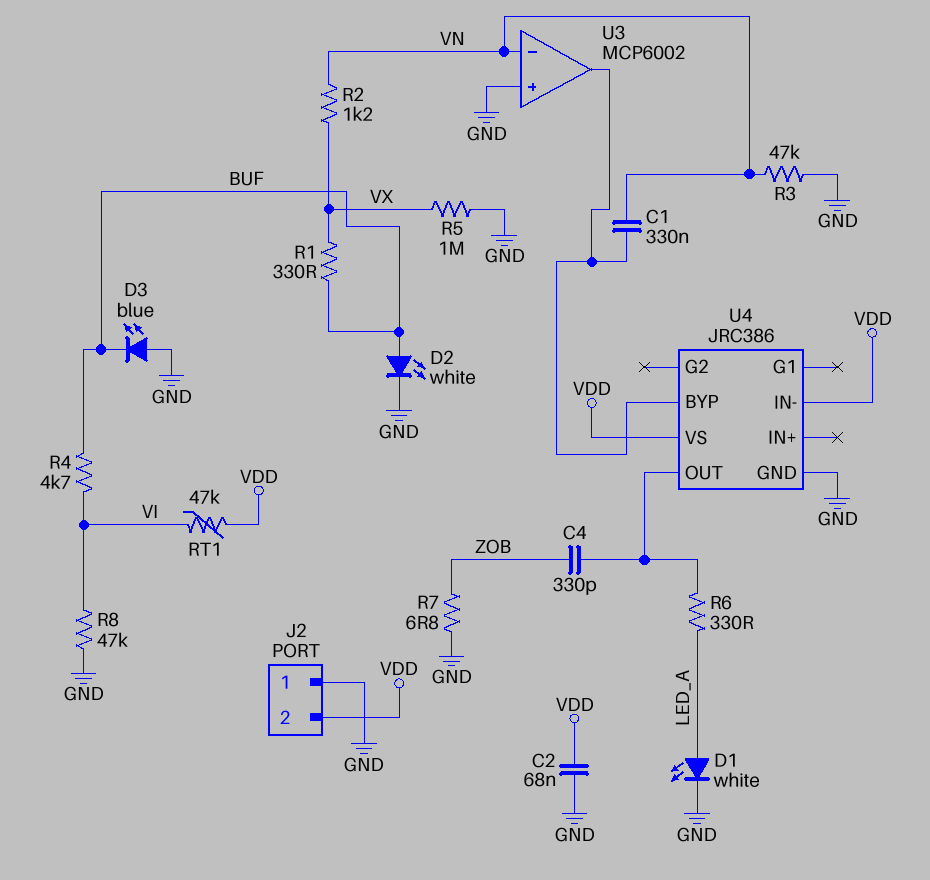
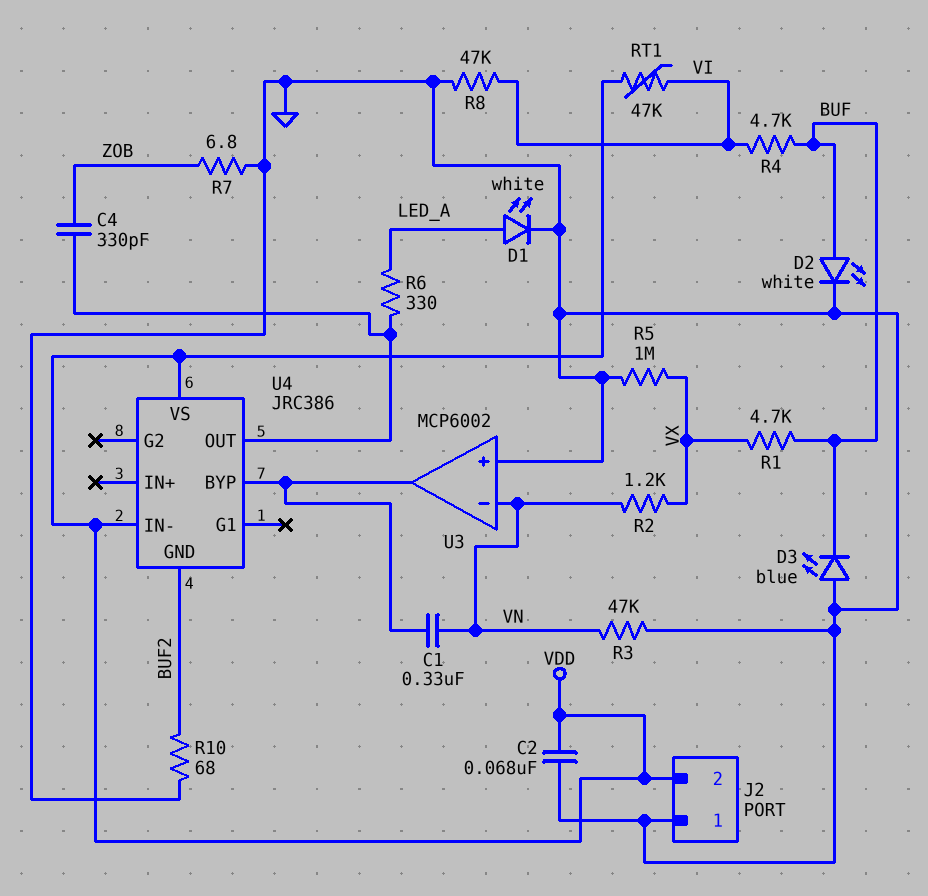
R1: 330 (BUF, VX) -> 4.7k (BUF, VX)
R10: none -> 68 (BUF2, GND)
U4 pin GND: GND -> BUF2

